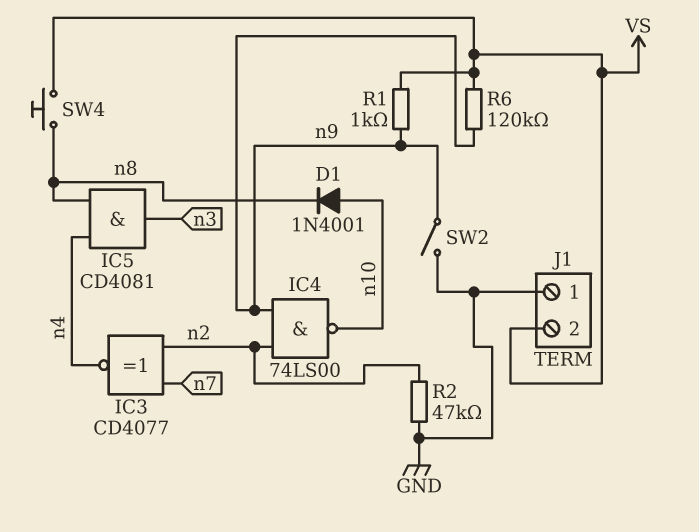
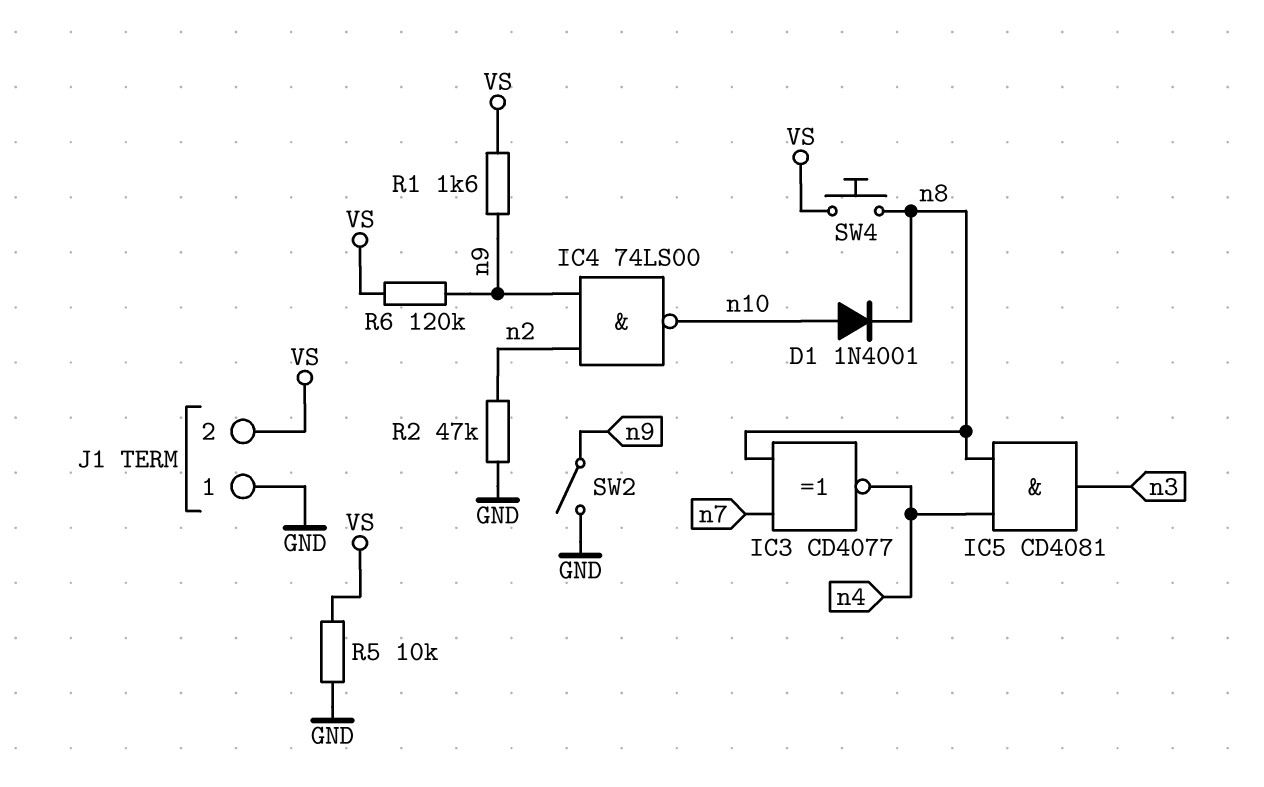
IC3: XNOR CD4077 (in n2, in n7, out n4) -> XNOR CD4077 (in n7, in n8, out n4)
R1: 1k (VS, n9) -> 1.6k (VS, n9)
R5: none -> 10k (GND, VS)

